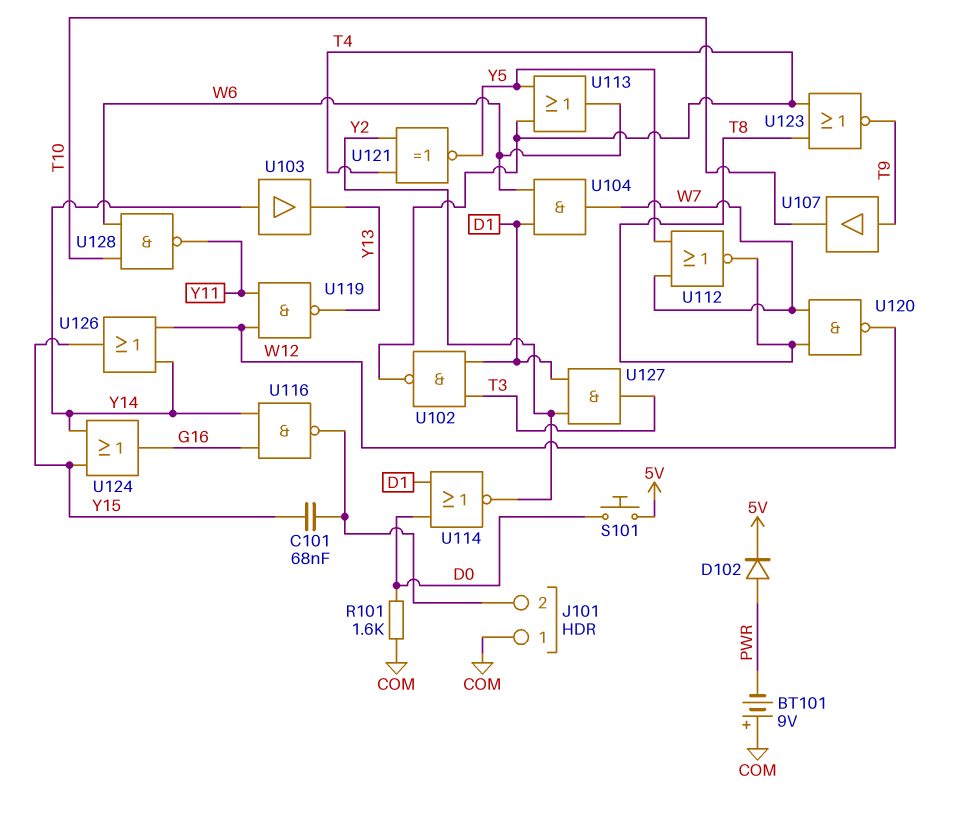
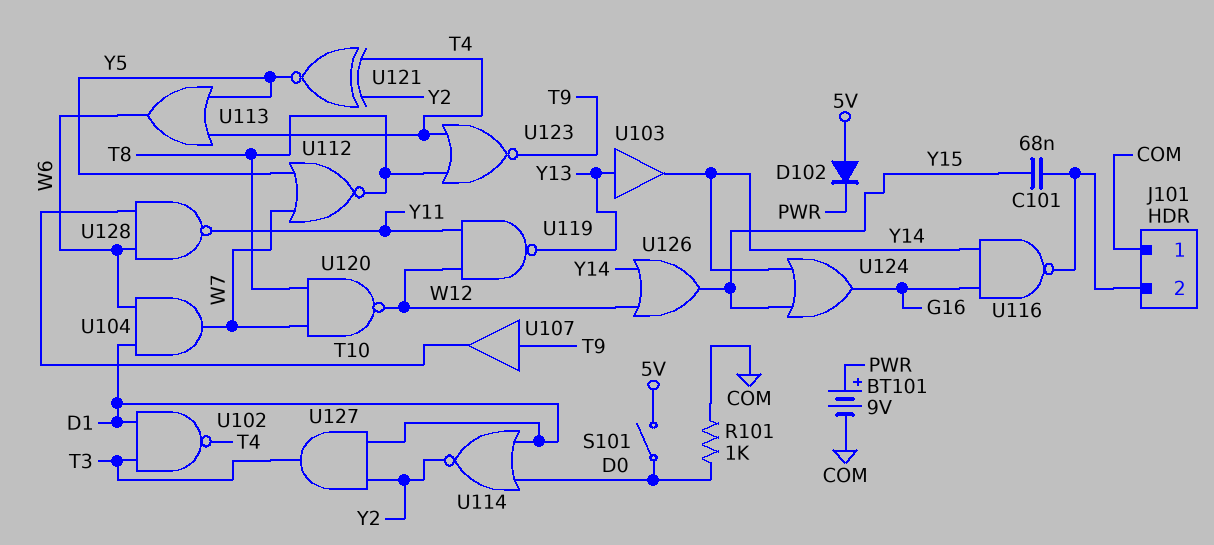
BT101: 9V (plus COM, minus PWR) -> 9V (plus PWR, minus COM)
D102: diode (A PWR, K 5V) -> diode (A 5V, K PWR)
R101: 1.6k (COM, D0) -> 1k (COM, D0)
S101: button (5V, D0) -> switch (5V, D0)
U103: buffer (in Y14, out Y13) -> buffer (in Y13, out Y14)

